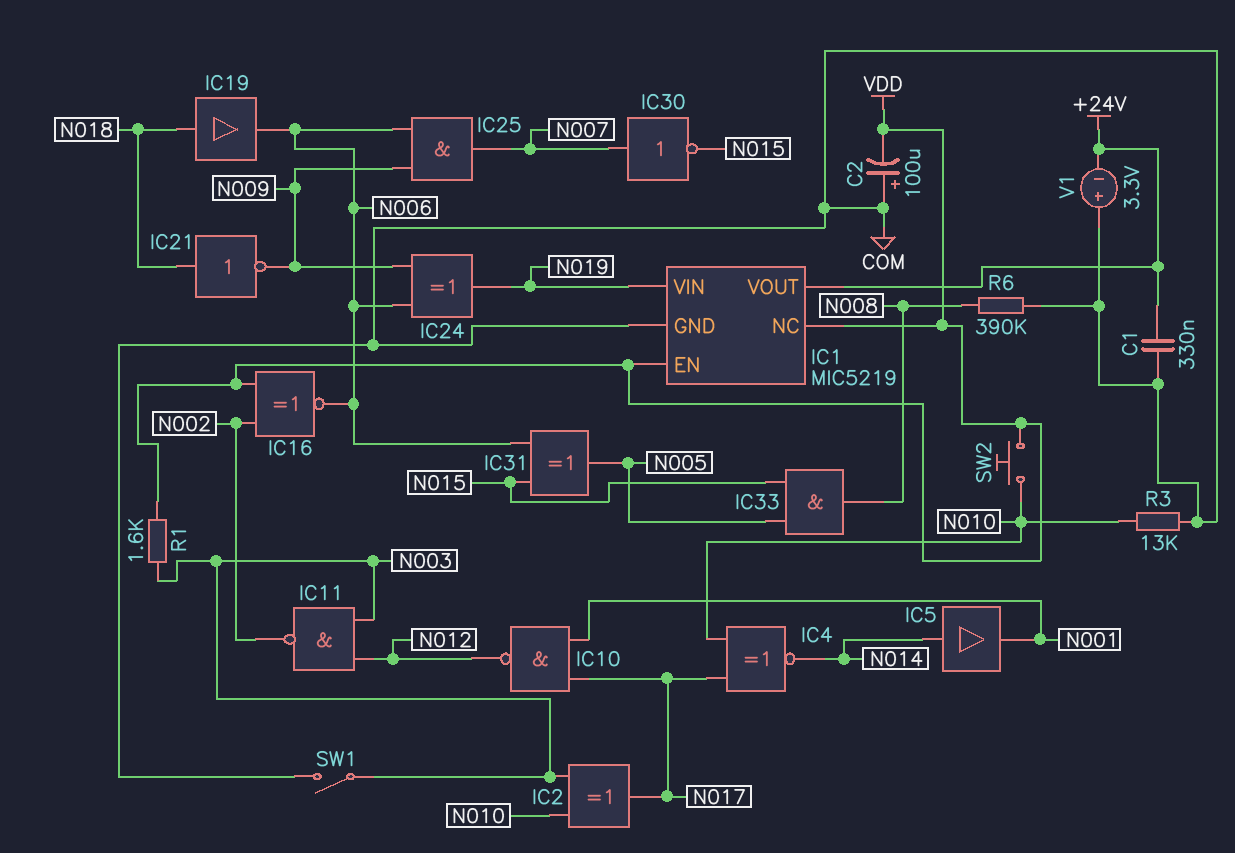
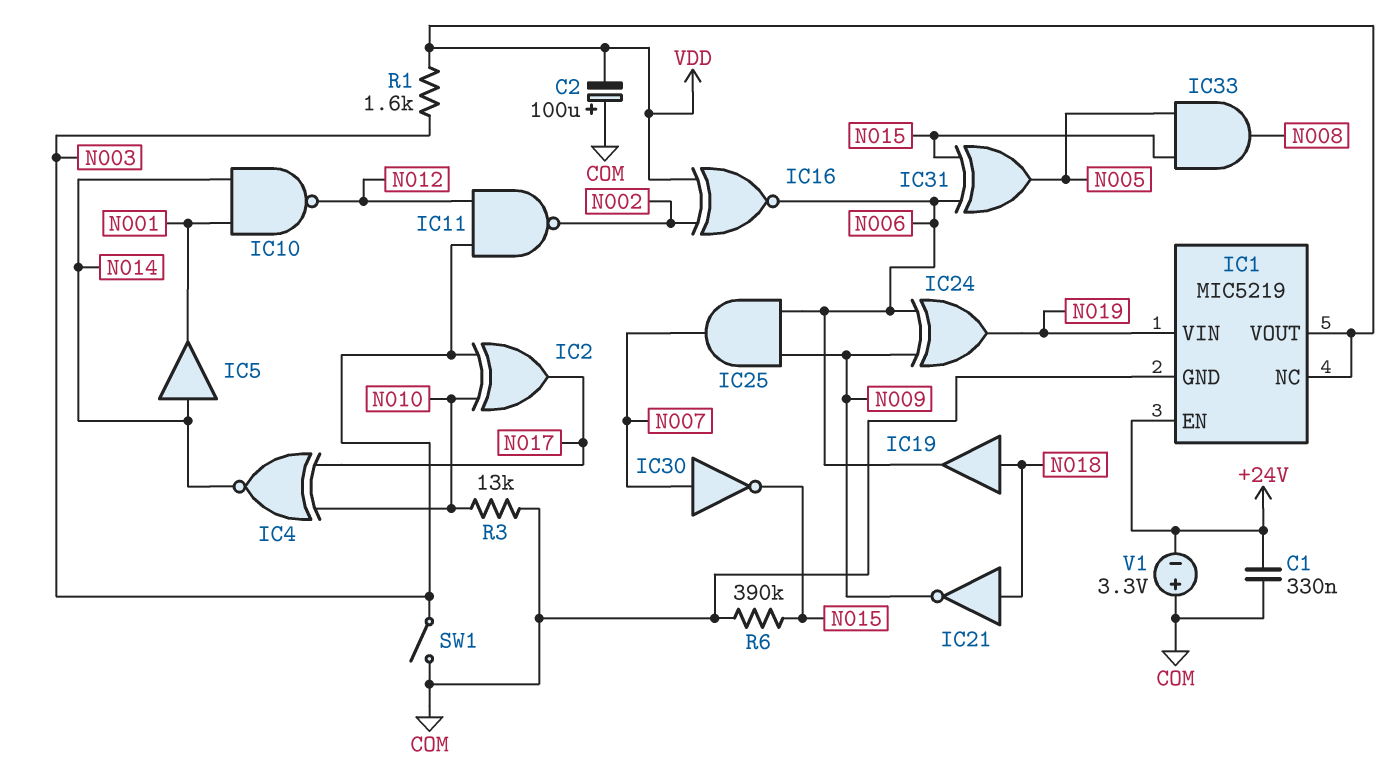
IC1 pin EN: VDD -> +24V
IC1 pin VOUT: +24V -> VDD
IC10: NAND (in N001, in N017, out N012) -> NAND (in N001, in N014, out N012)
R6: 390k (COM, N008) -> 390k (COM, N015)
SW2: button (N010, VDD) -> none

